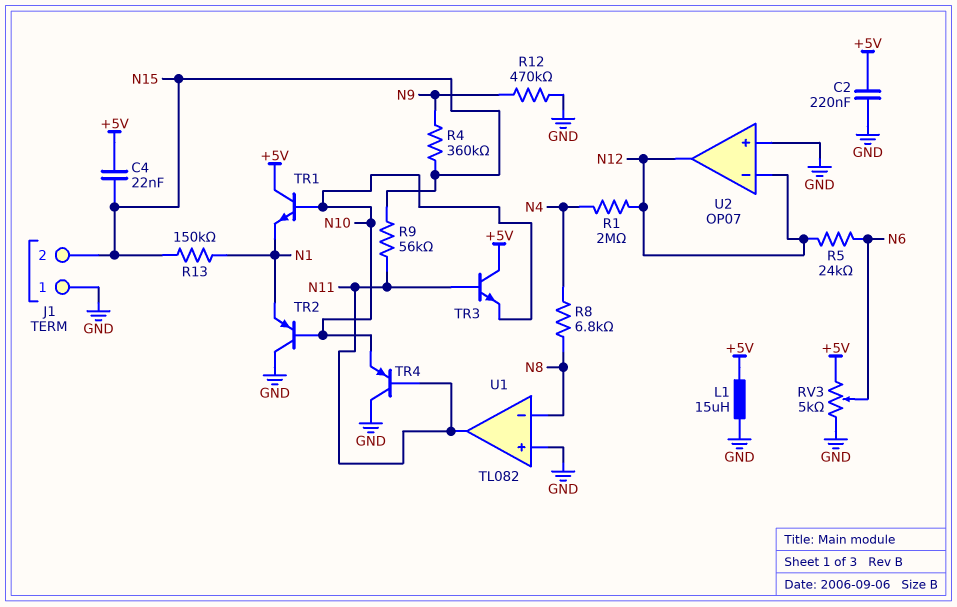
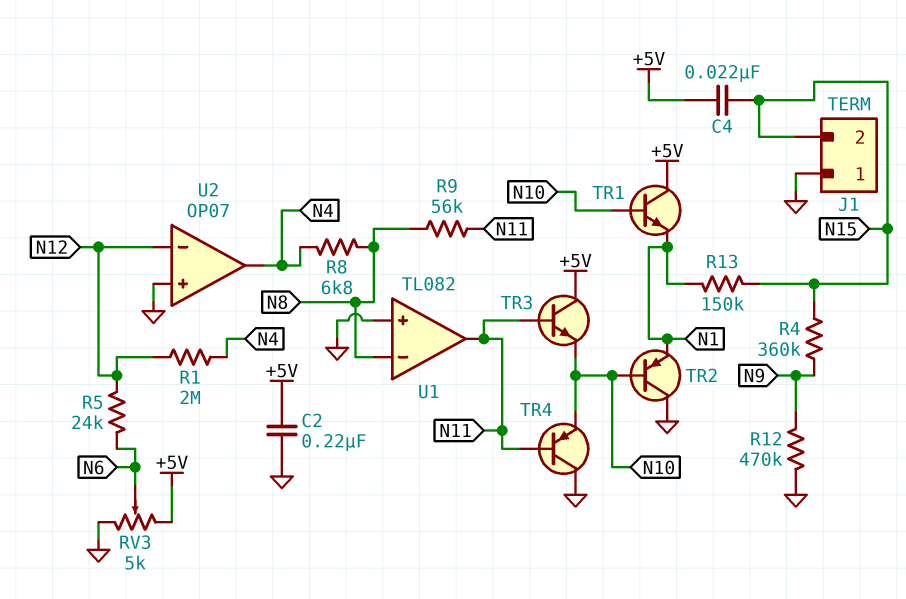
L1: 15uH (+5V, GND) -> none
R9: 56k (N11, N15) -> 56k (N8, N11)
U2 pin out: N12 -> N4

